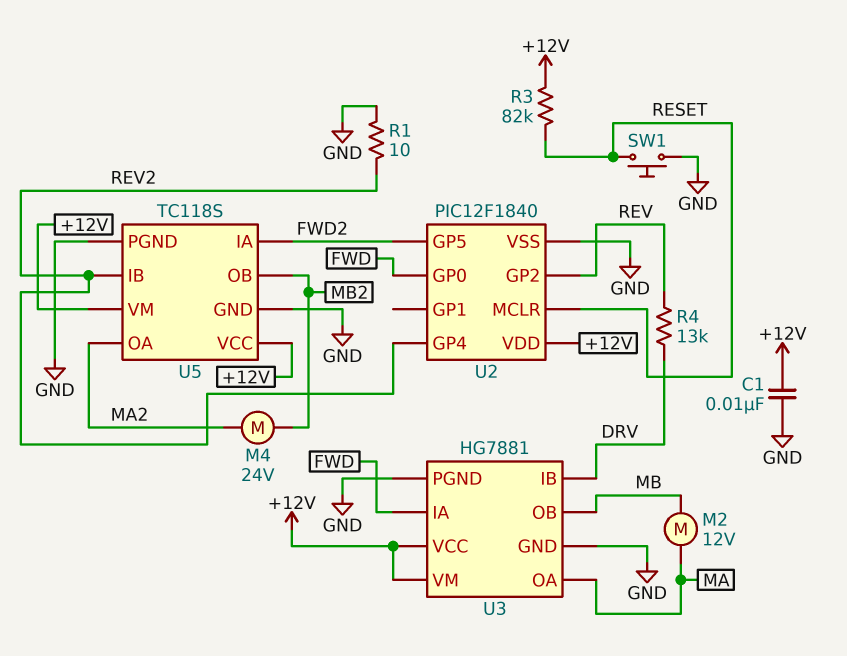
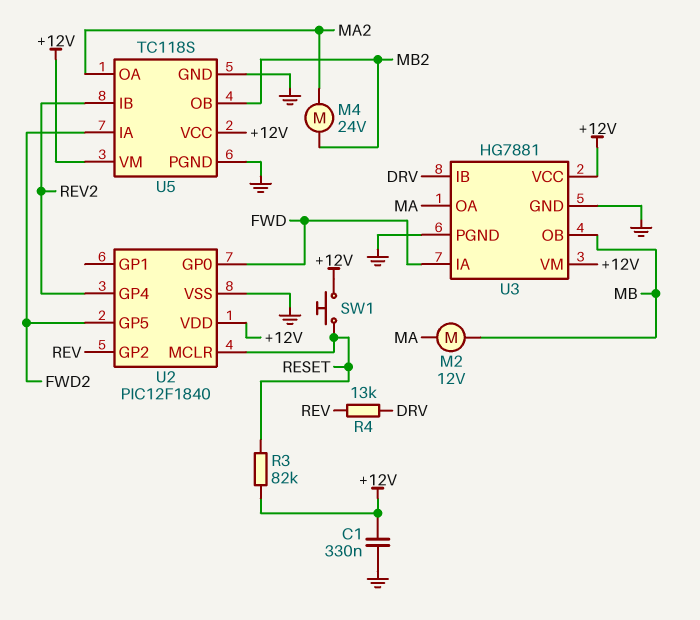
C1: 10nF (+12V, GND) -> 330nF (+12V, GND)
R1: 10 (GND, REV2) -> none
SW1: button (GND, RESET) -> button (+12V, RESET)

